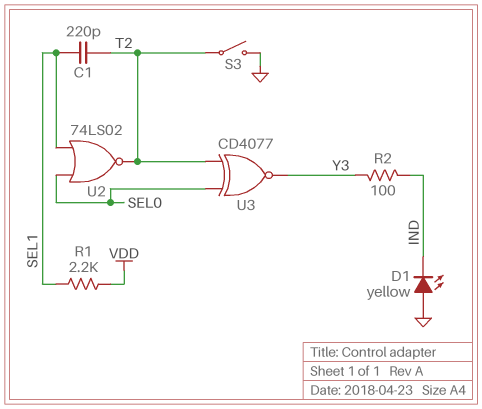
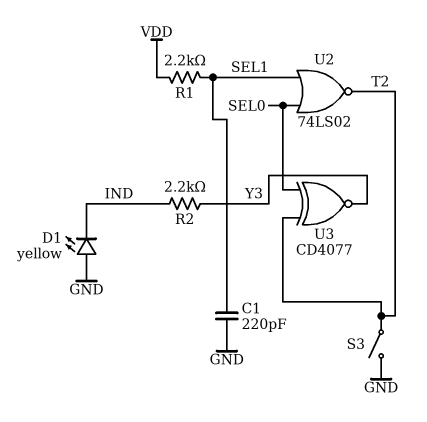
C1: 220pF (SEL1, T2) -> 220pF (GND, SEL1)
R2: 100 (IND, Y3) -> 2.2k (IND, Y3)

